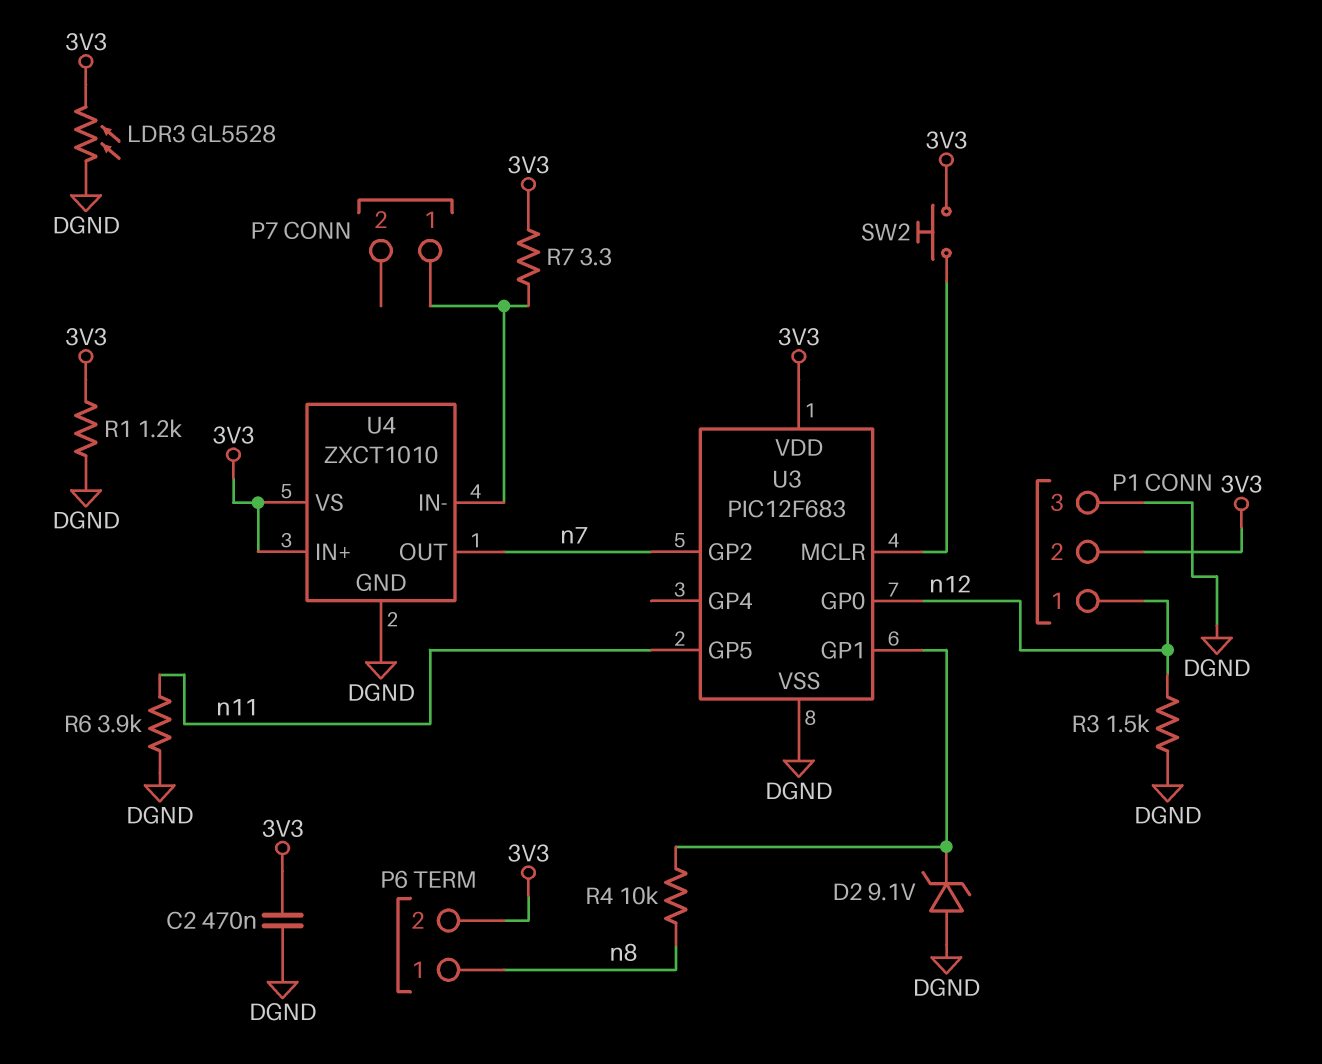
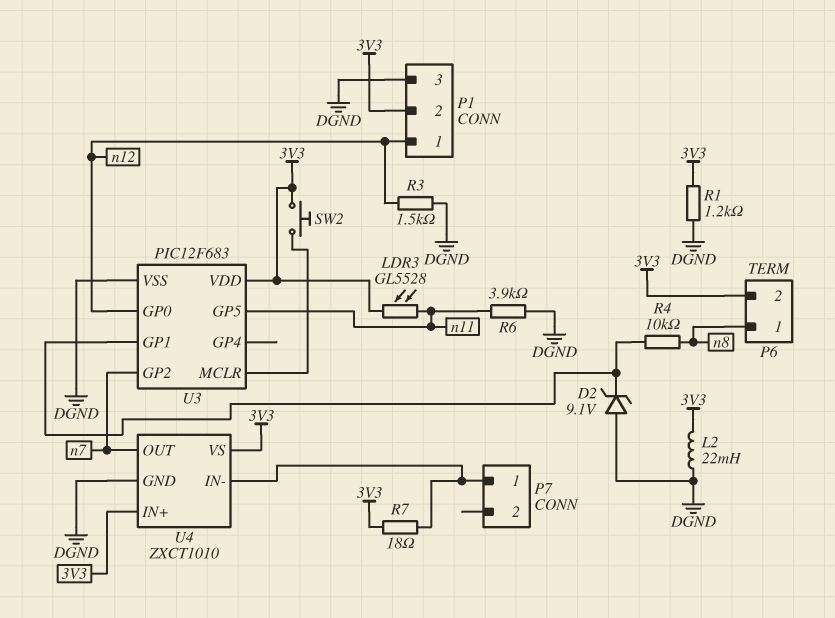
C2: 470nF (3V3, DGND) -> none
L2: none -> 22mH (3V3, DGND)
LDR3: GL5528 (3V3, DGND) -> GL5528 (3V3, n11)
R7: 3.3 (3V3, P7/1) -> 18 (3V3, P7/1)

